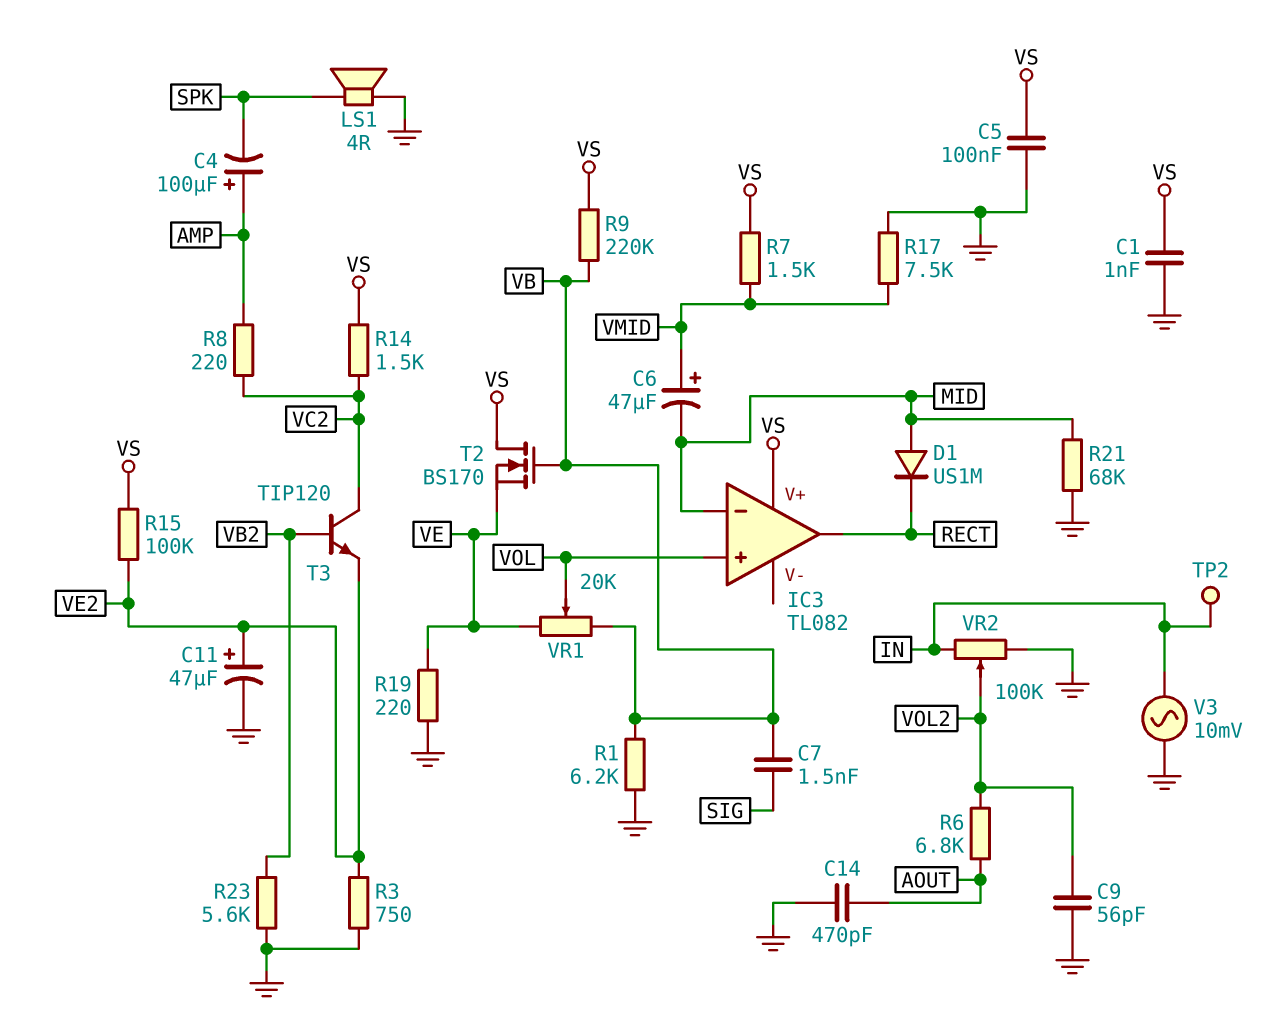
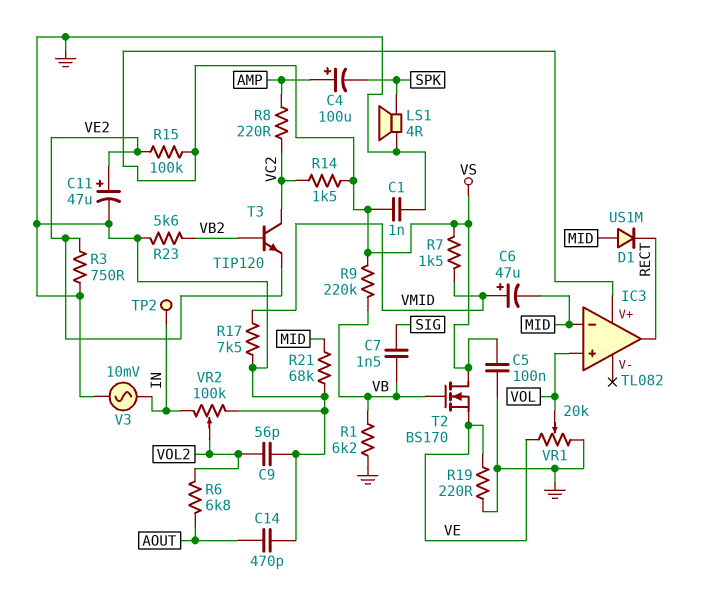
VR1: 20k (VB, VE, wiper VOL) -> 20k (GND, VE, wiper VOL)

